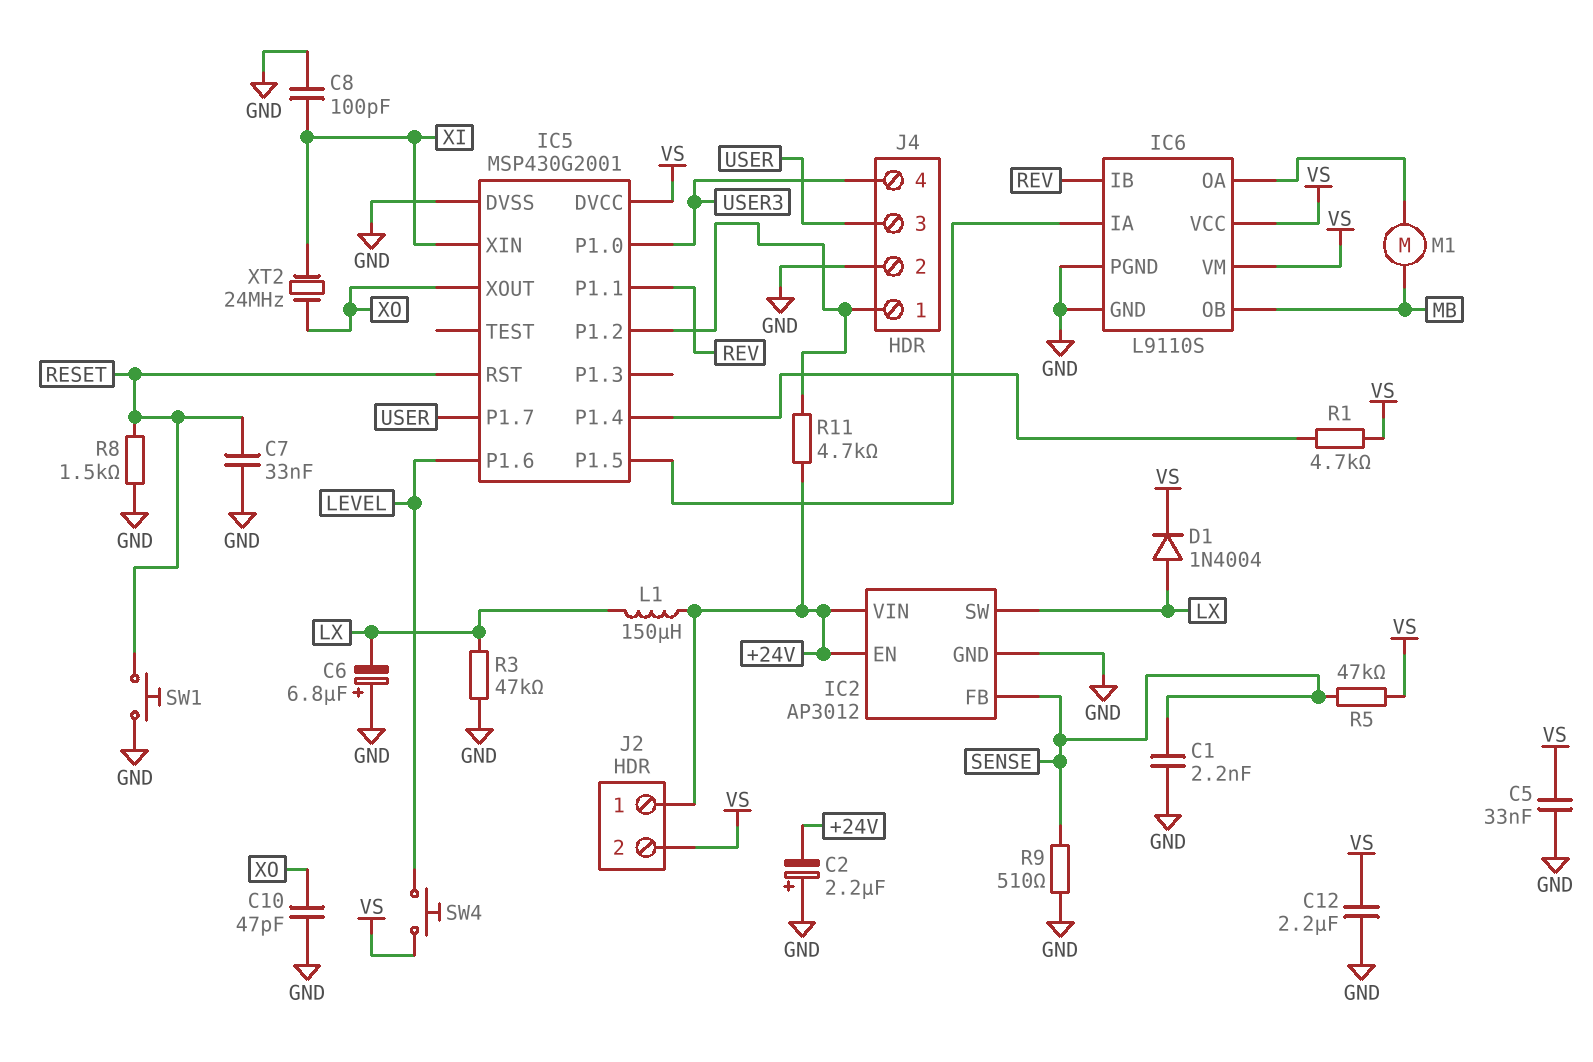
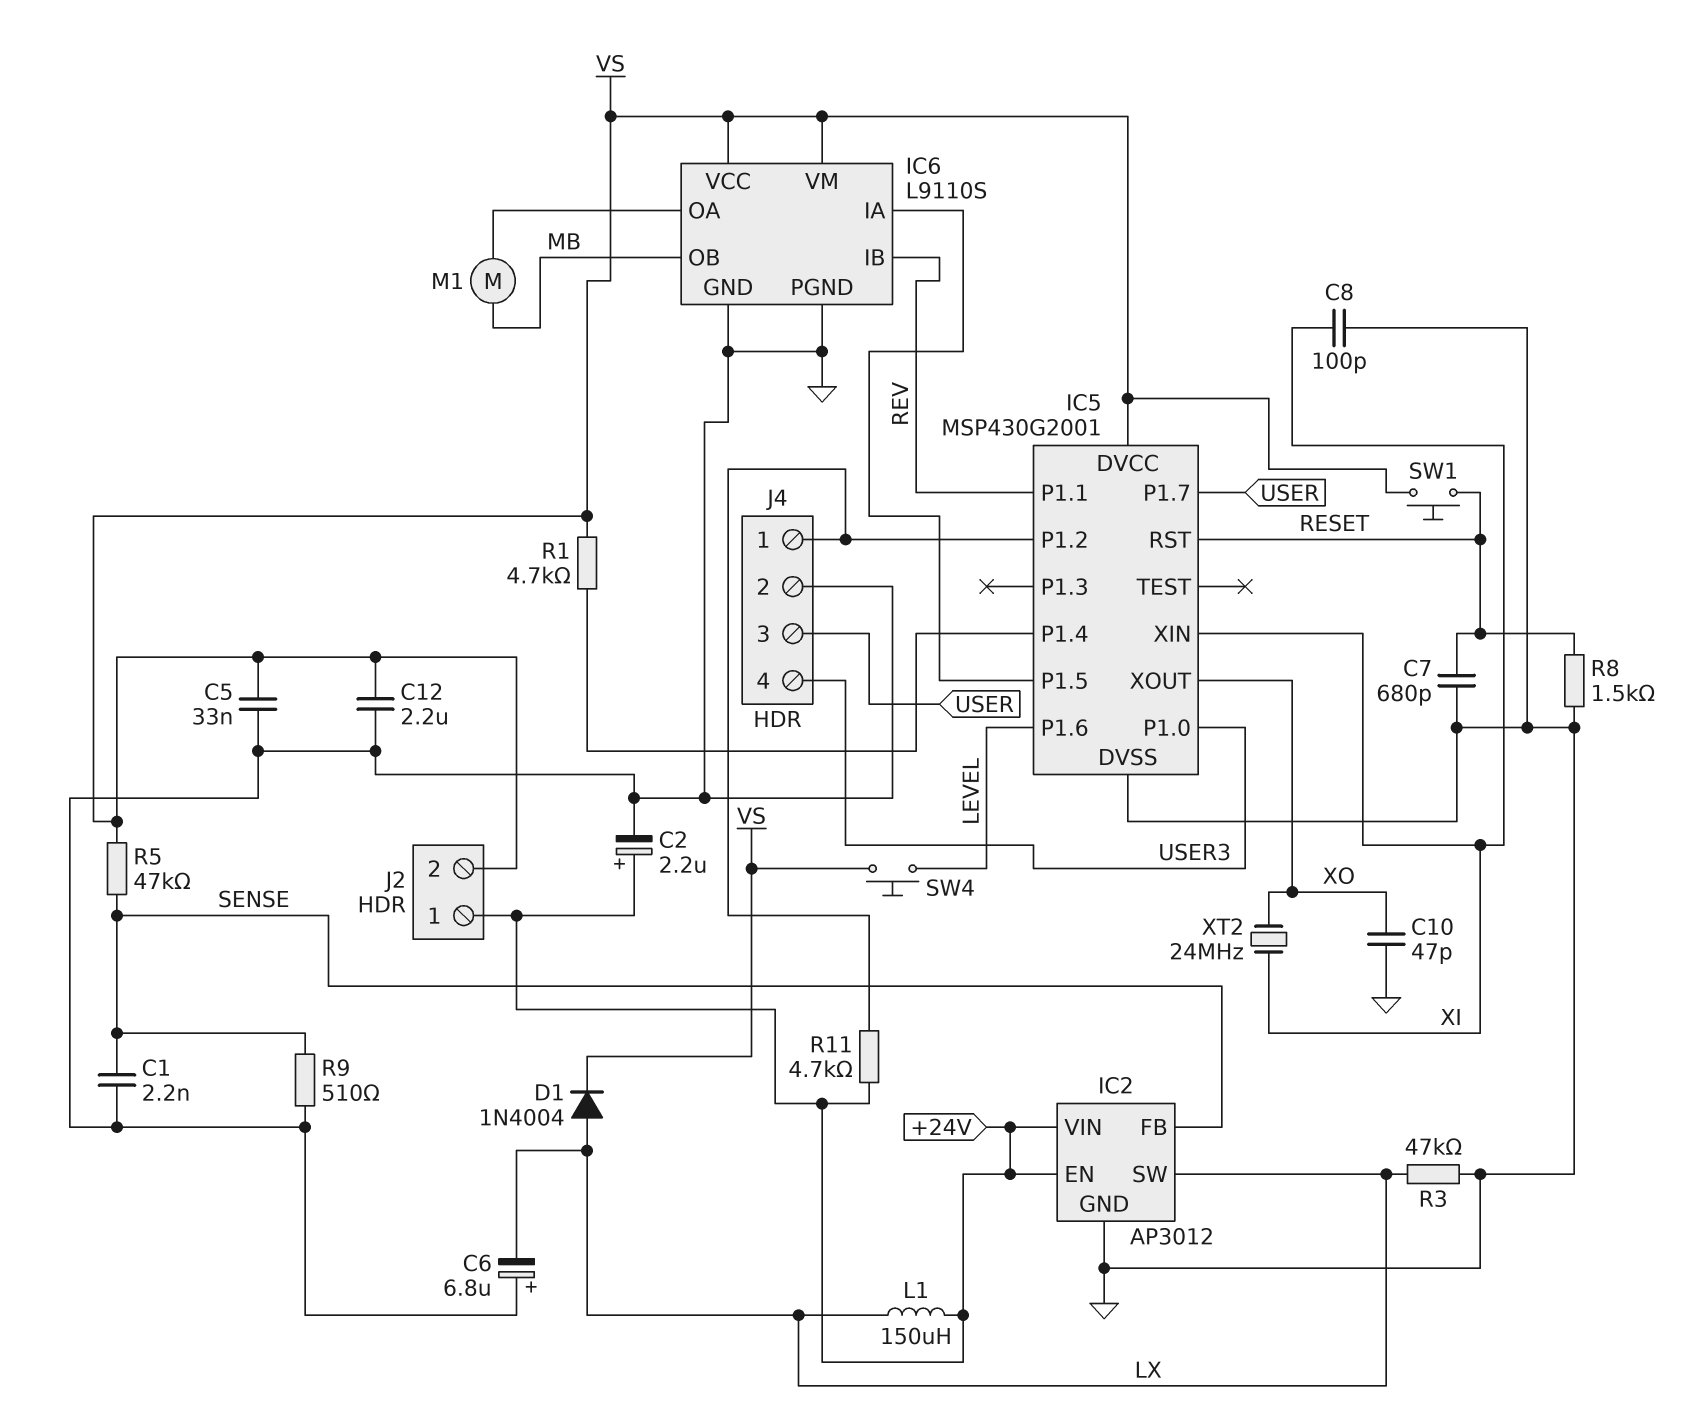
C2: 2.2uF (plus GND, minus +24V) -> 2.2uF (plus +24V, minus GND)
C7: 33nF (GND, RESET) -> 680pF (GND, RESET)
SW1: button (GND, RESET) -> button (RESET, VS)

